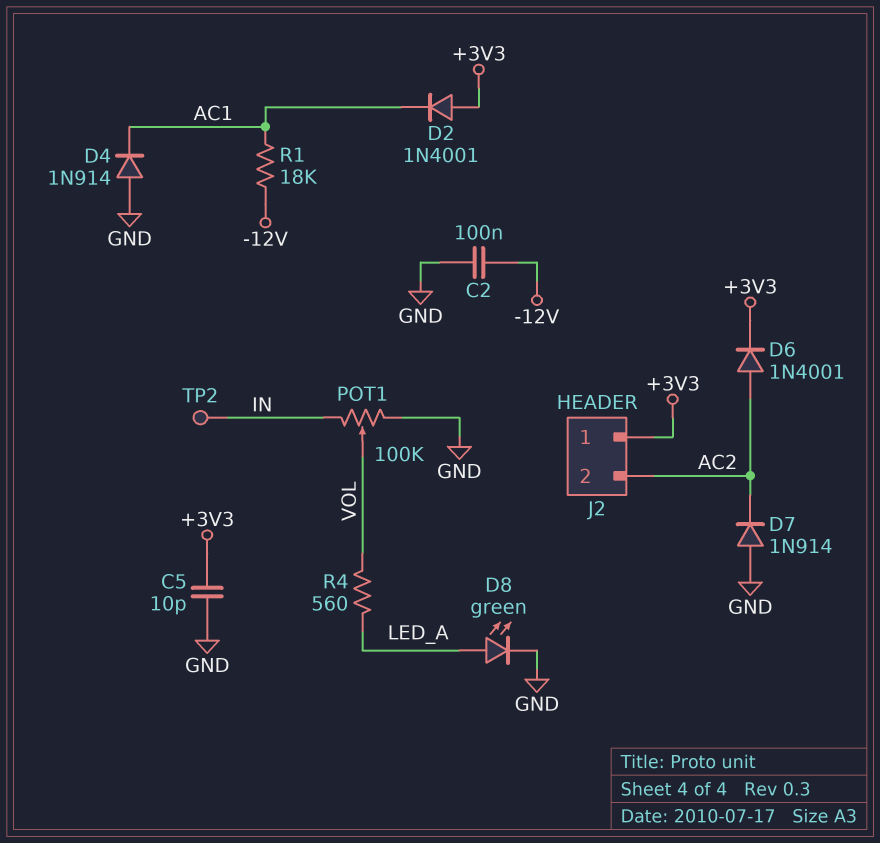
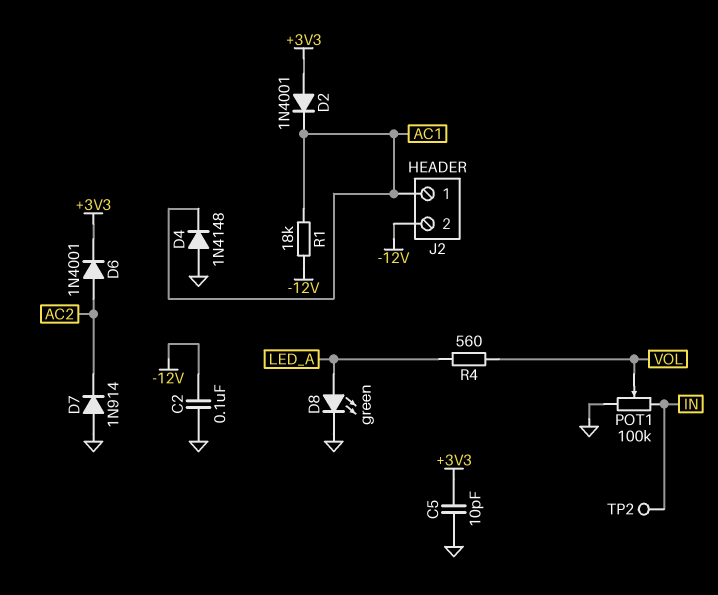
D4: diode 1N914 (A GND, K AC1) -> diode 1N4148 (A GND, K AC1)
J2 pin 1: +3V3 -> AC1
J2 pin 2: AC2 -> -12V

